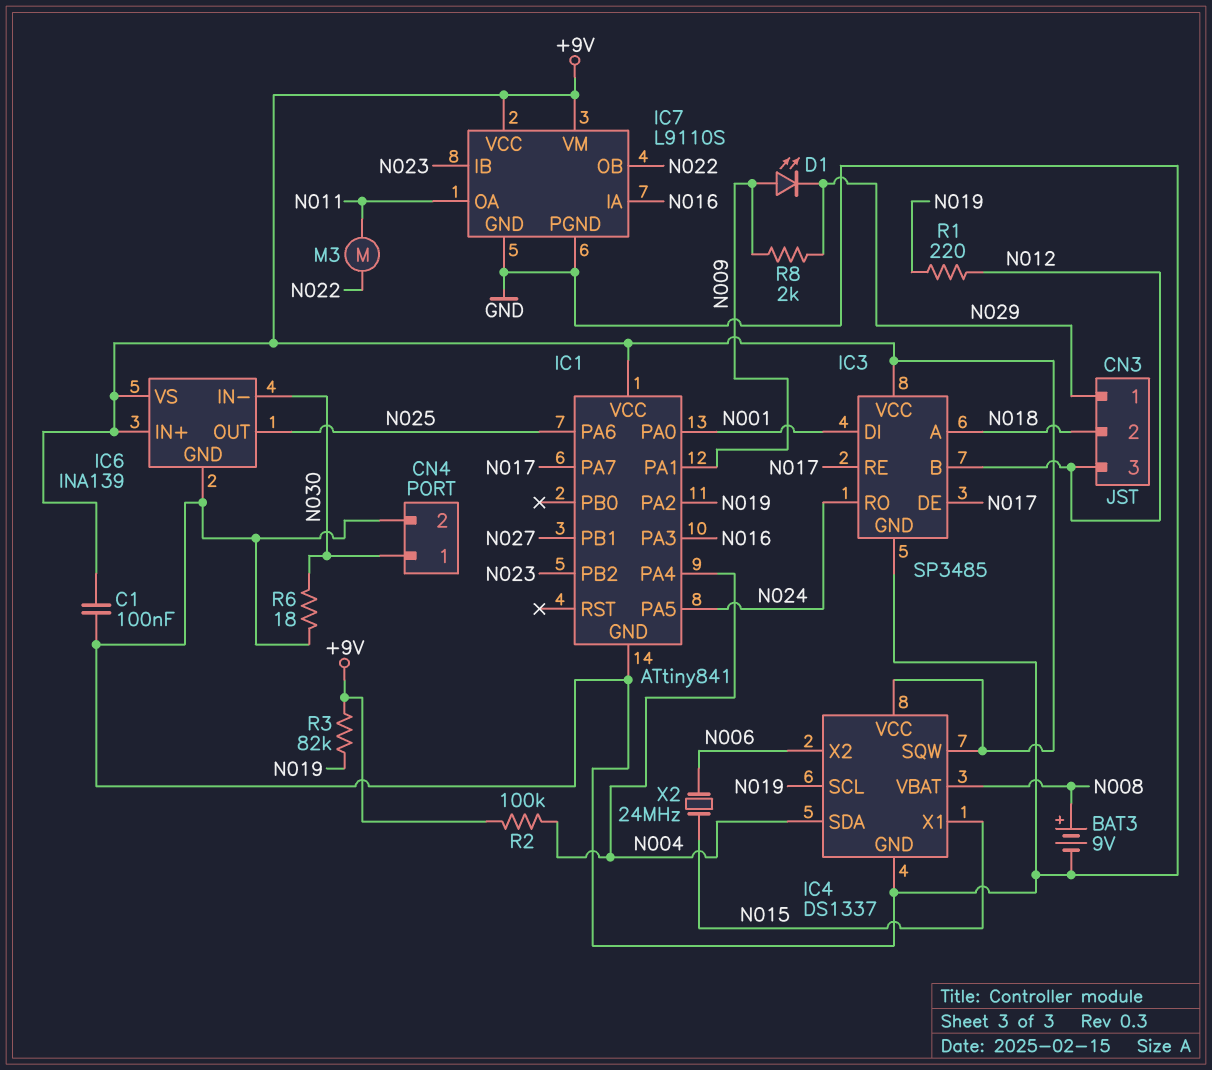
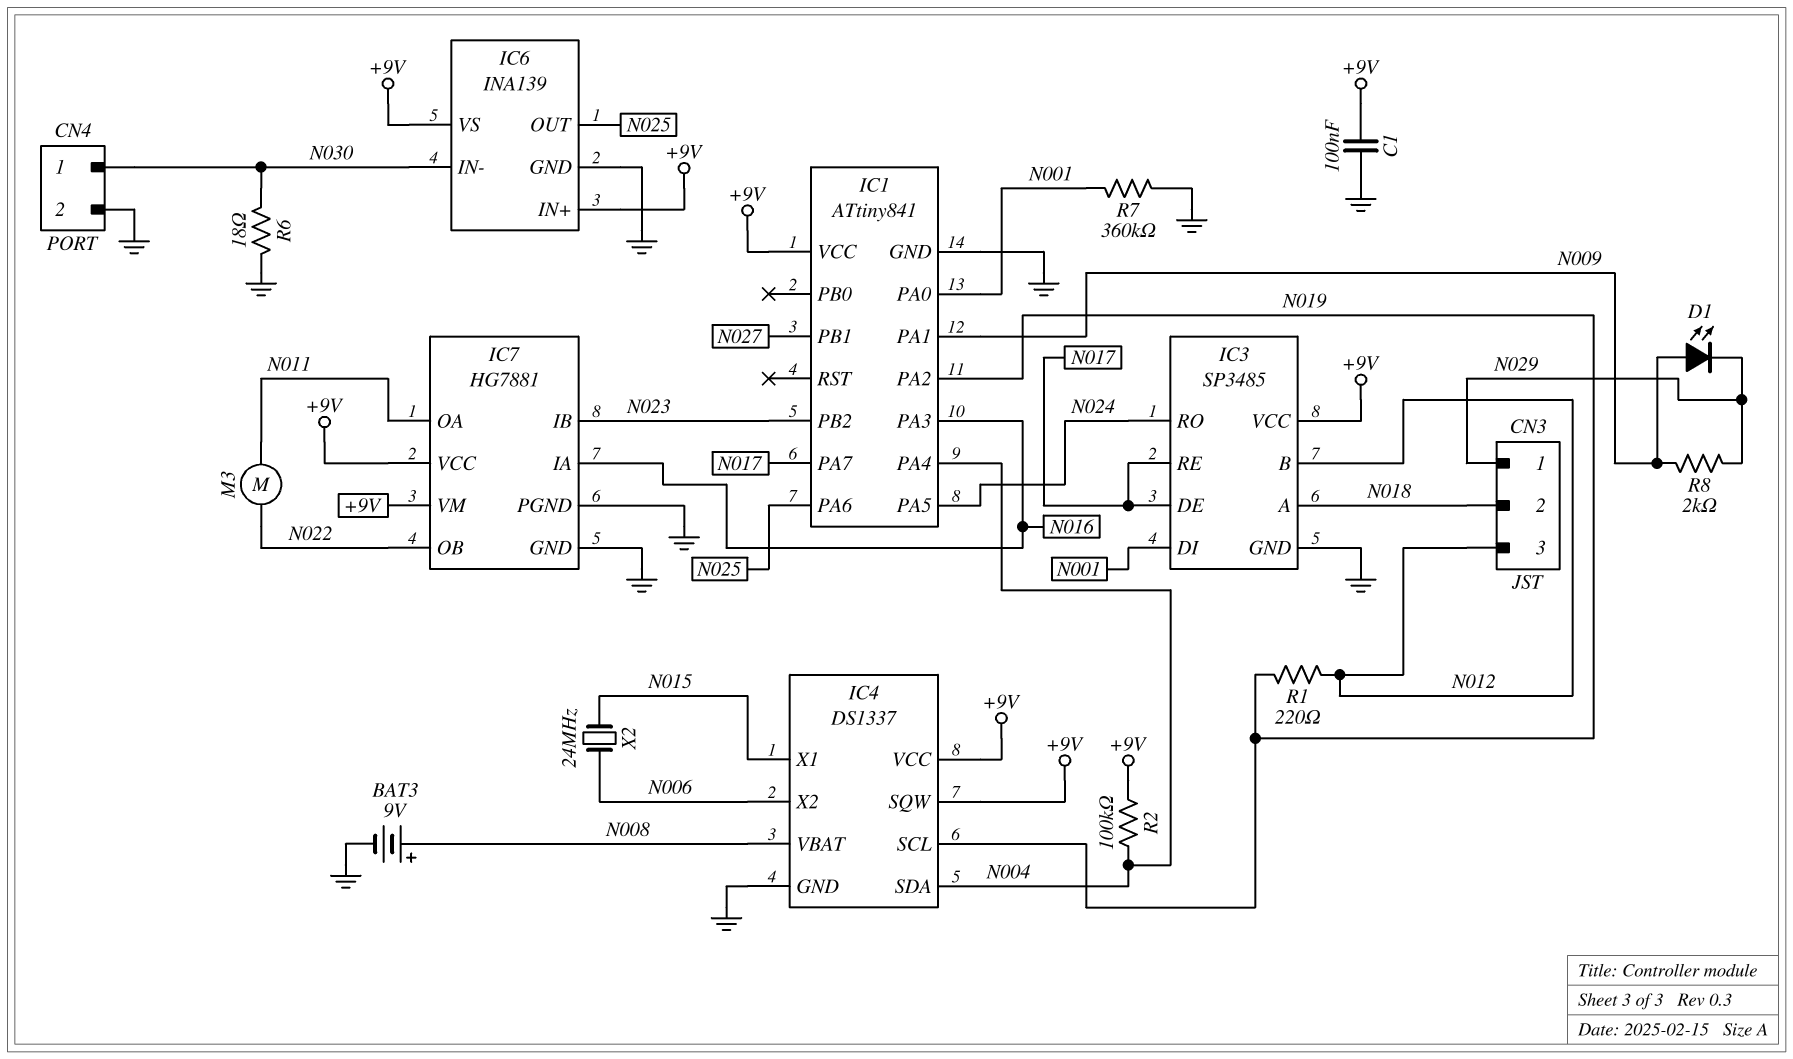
IC7: L9110S -> HG7881
R3: 82k (+9V, N019) -> none
R7: none -> 360k (GND, N001)

